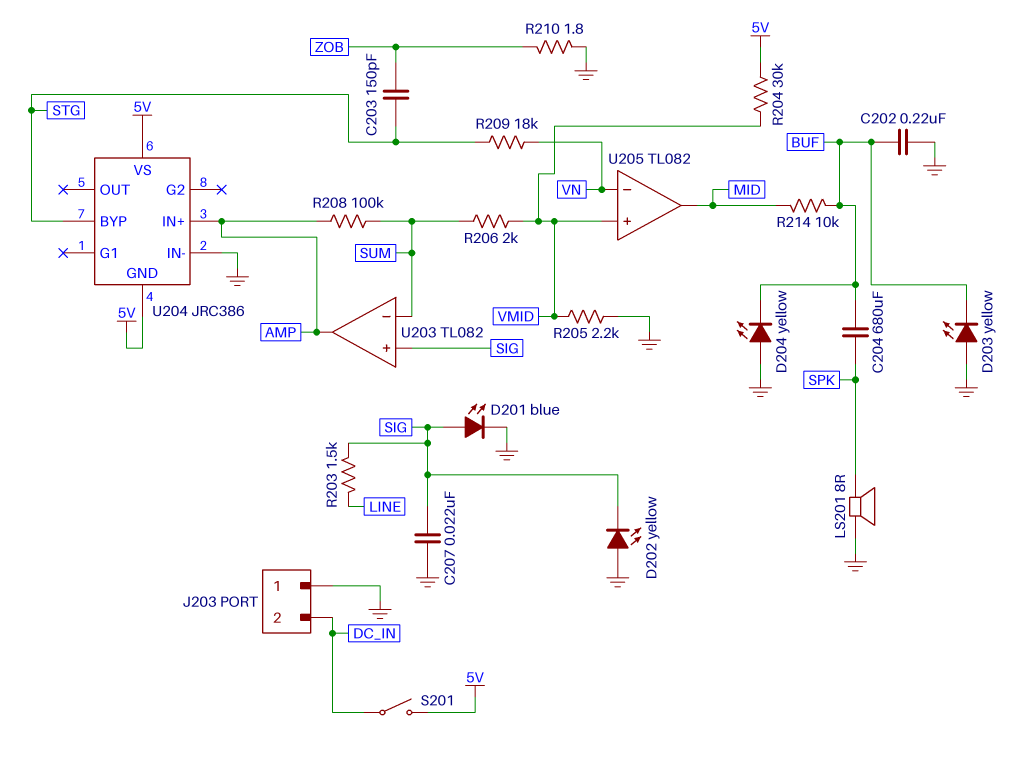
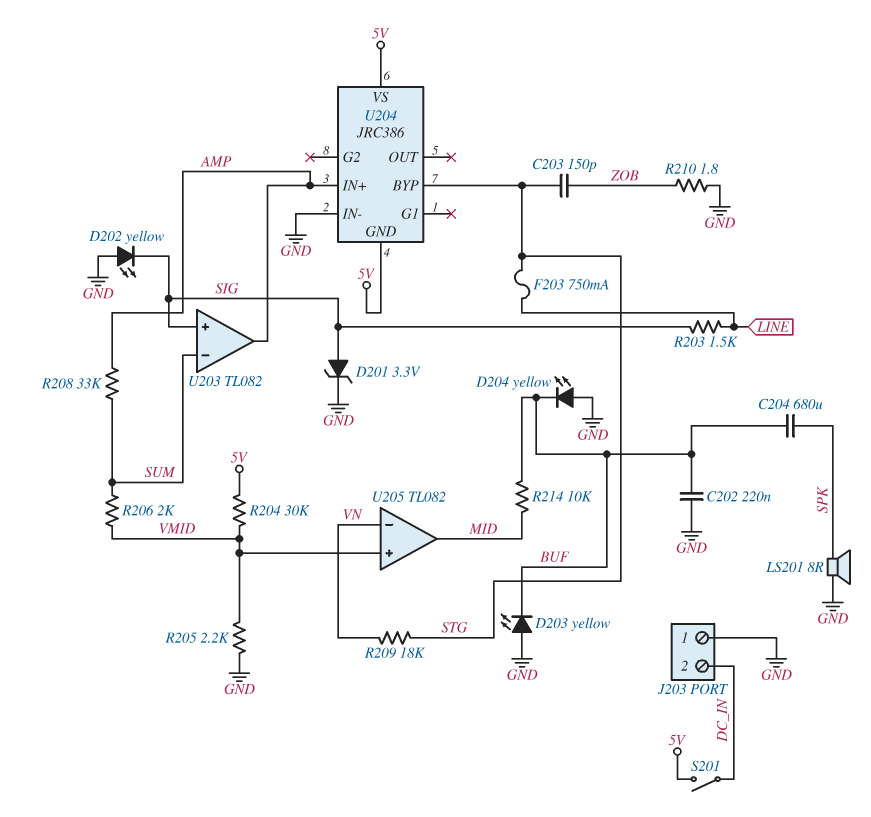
C207: 22nF (GND, SIG) -> none
D201: LED blue (A SIG, K GND) -> zener 3.3V (A SIG, K GND)
F203: none -> 750mA (LINE, STG)
R208: 100k (AMP, SUM) -> 33k (AMP, SUM)

